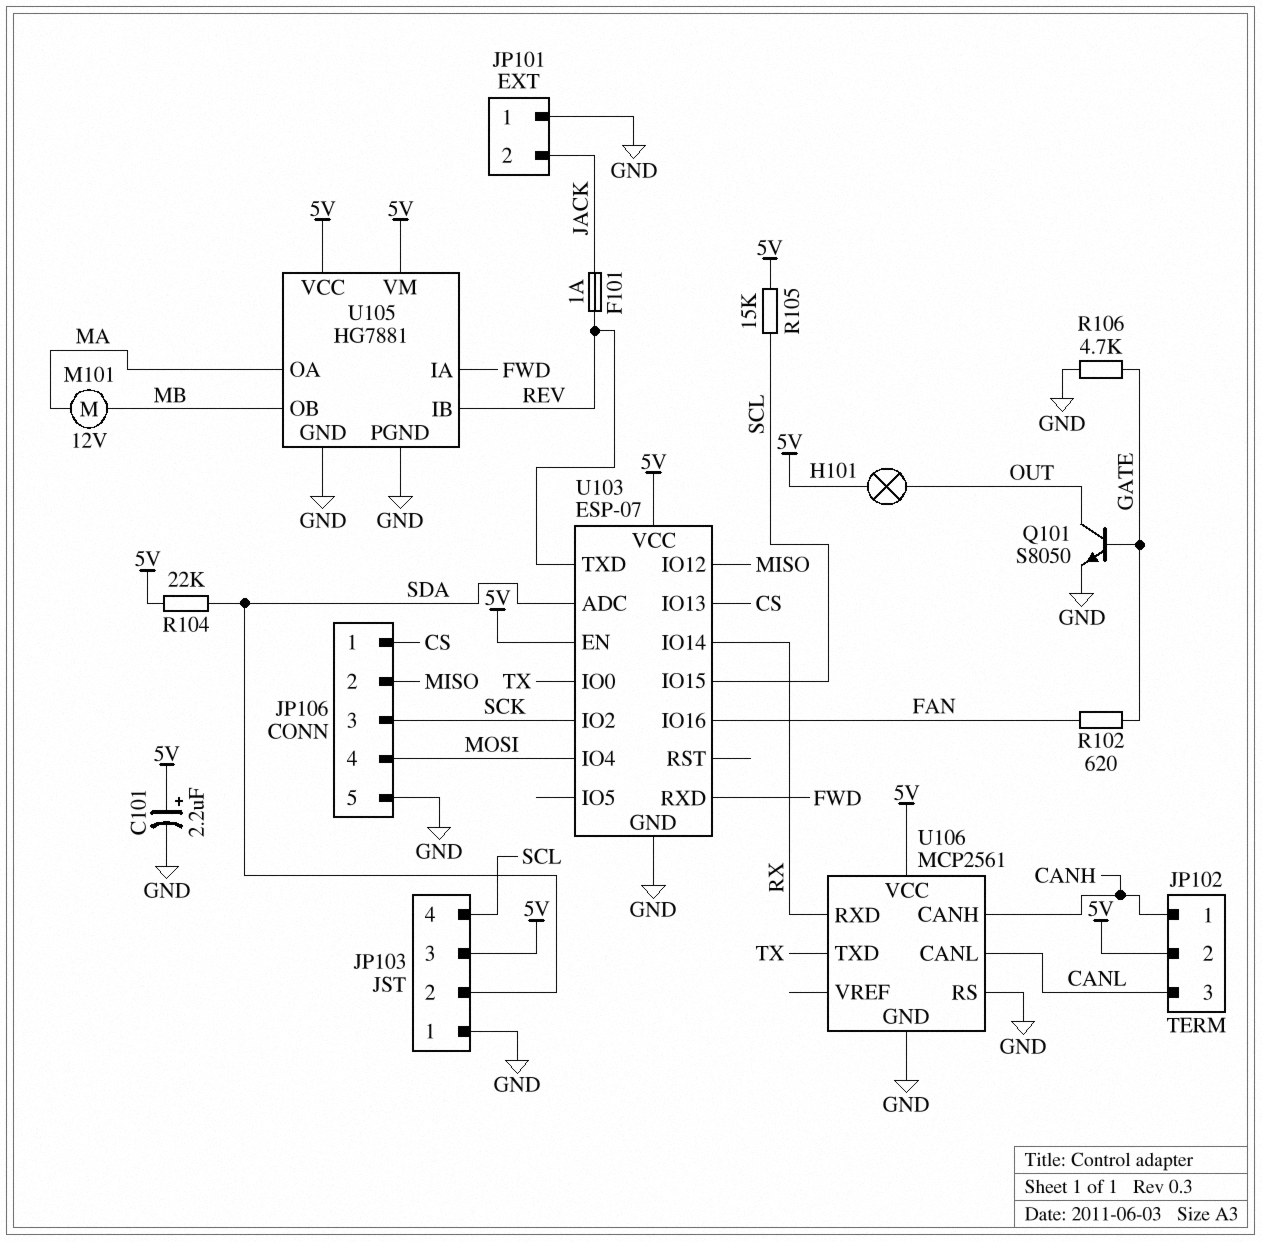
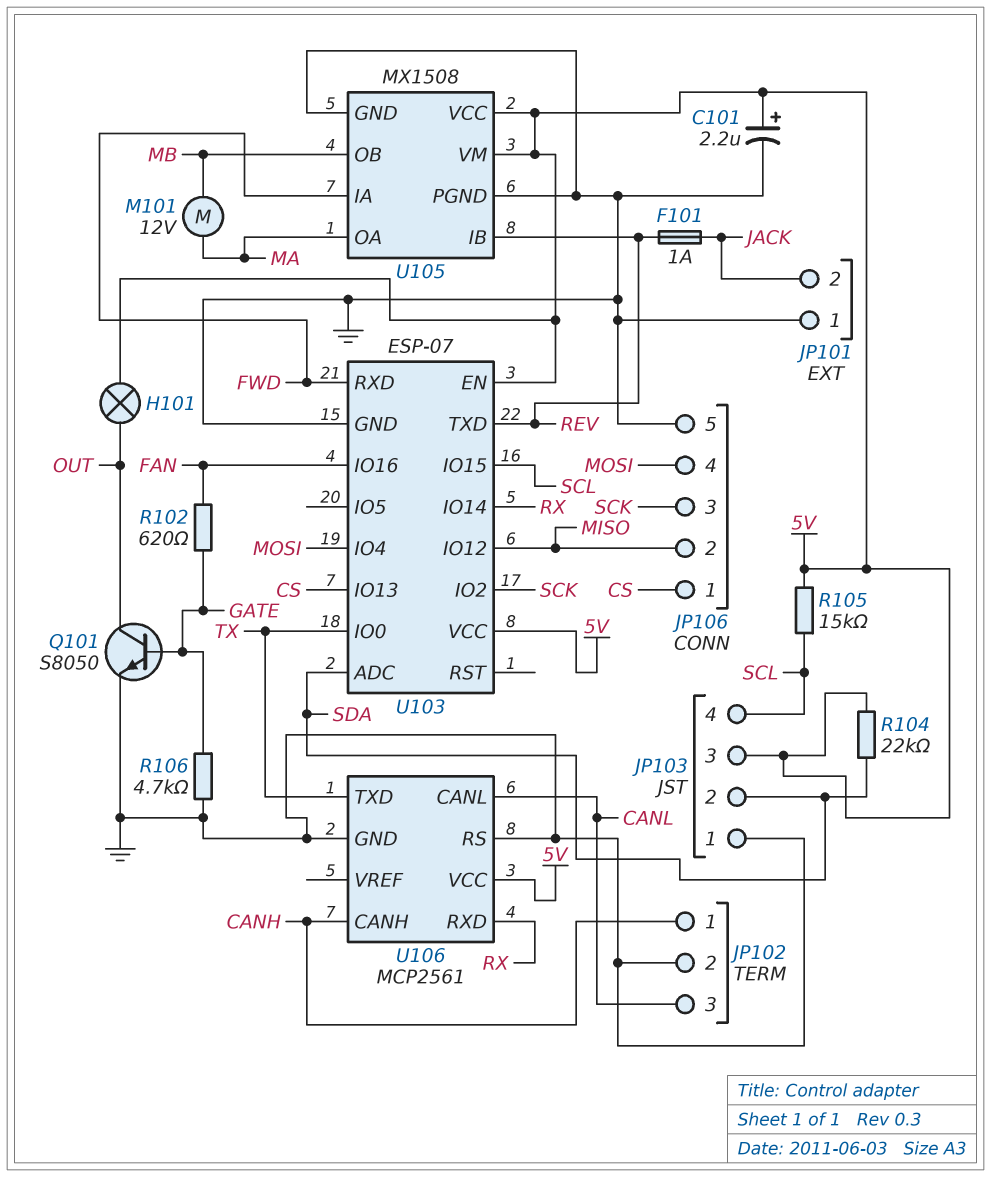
JP102 pin 2: 5V -> GND
U105: HG7881 -> MX1508

